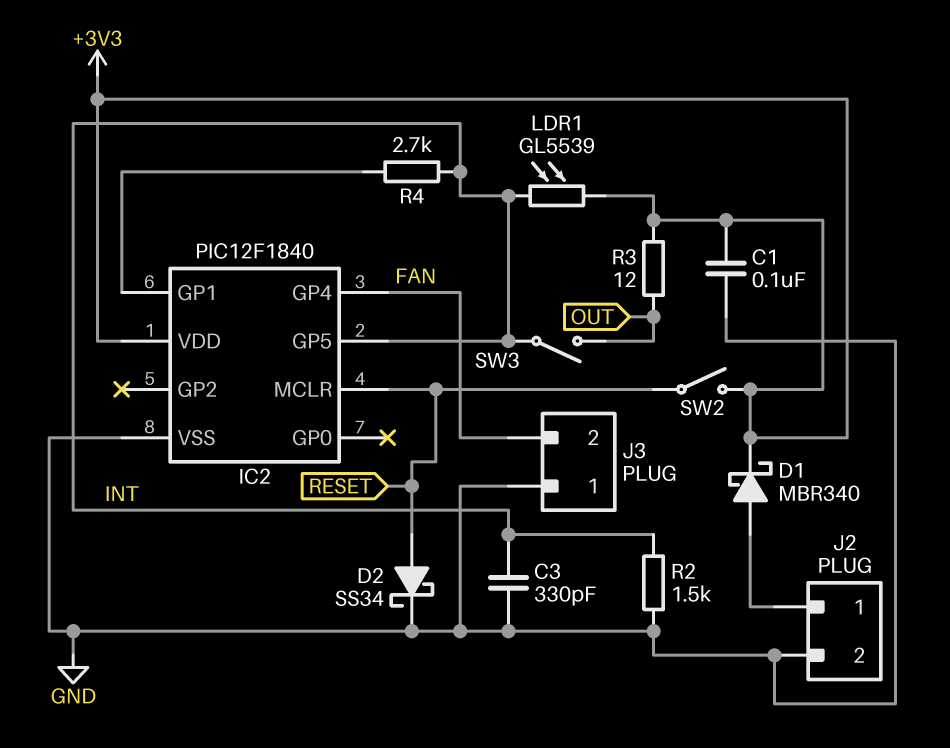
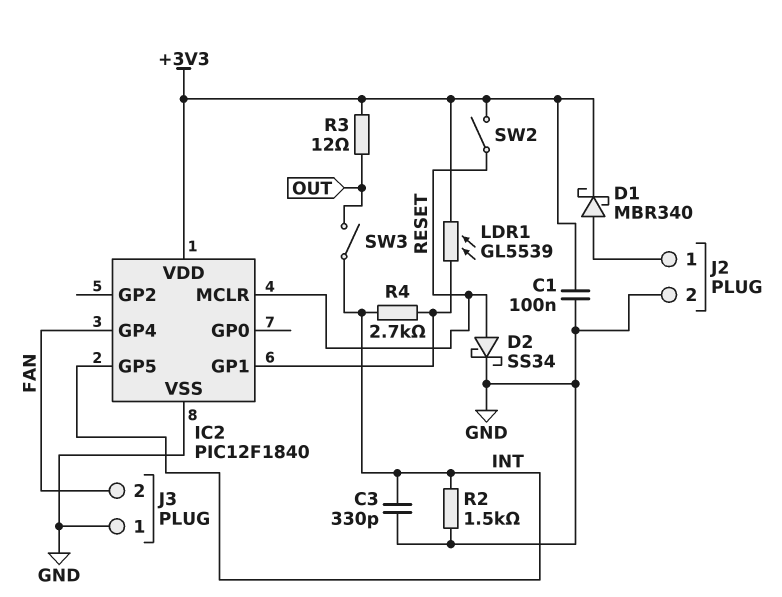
LDR1: GL5539 (+3V3, INT) -> GL5539 (+3V3, IC2/GP1)

